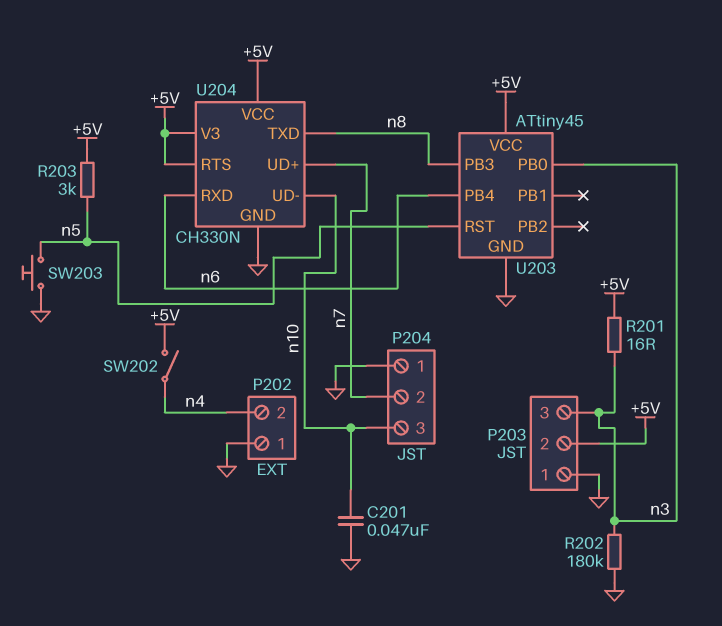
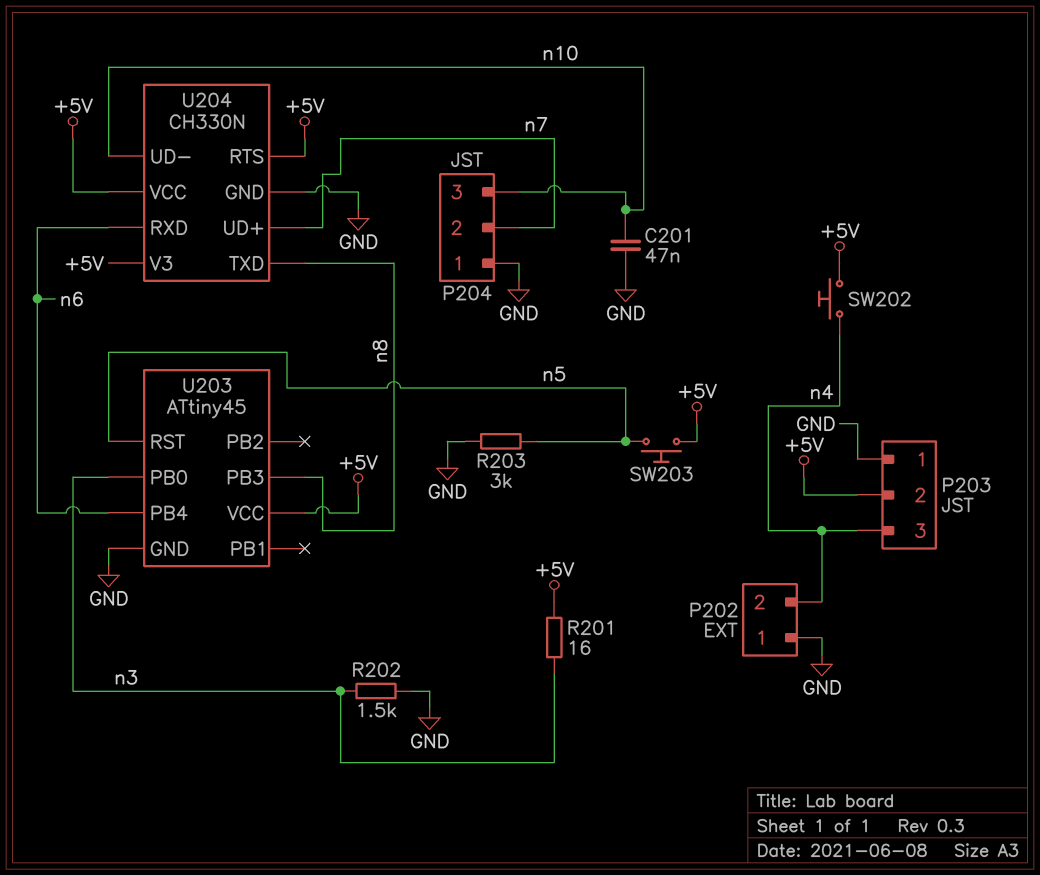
P203 pin 3: n3 -> n4
R202: 180k (GND, n3) -> 1.5k (GND, n3)
R203: 3k (+5V, n5) -> 3k (GND, n5)
SW202: switch (+5V, n4) -> button (+5V, n4)
SW203: button (GND, n5) -> button (+5V, n5)

